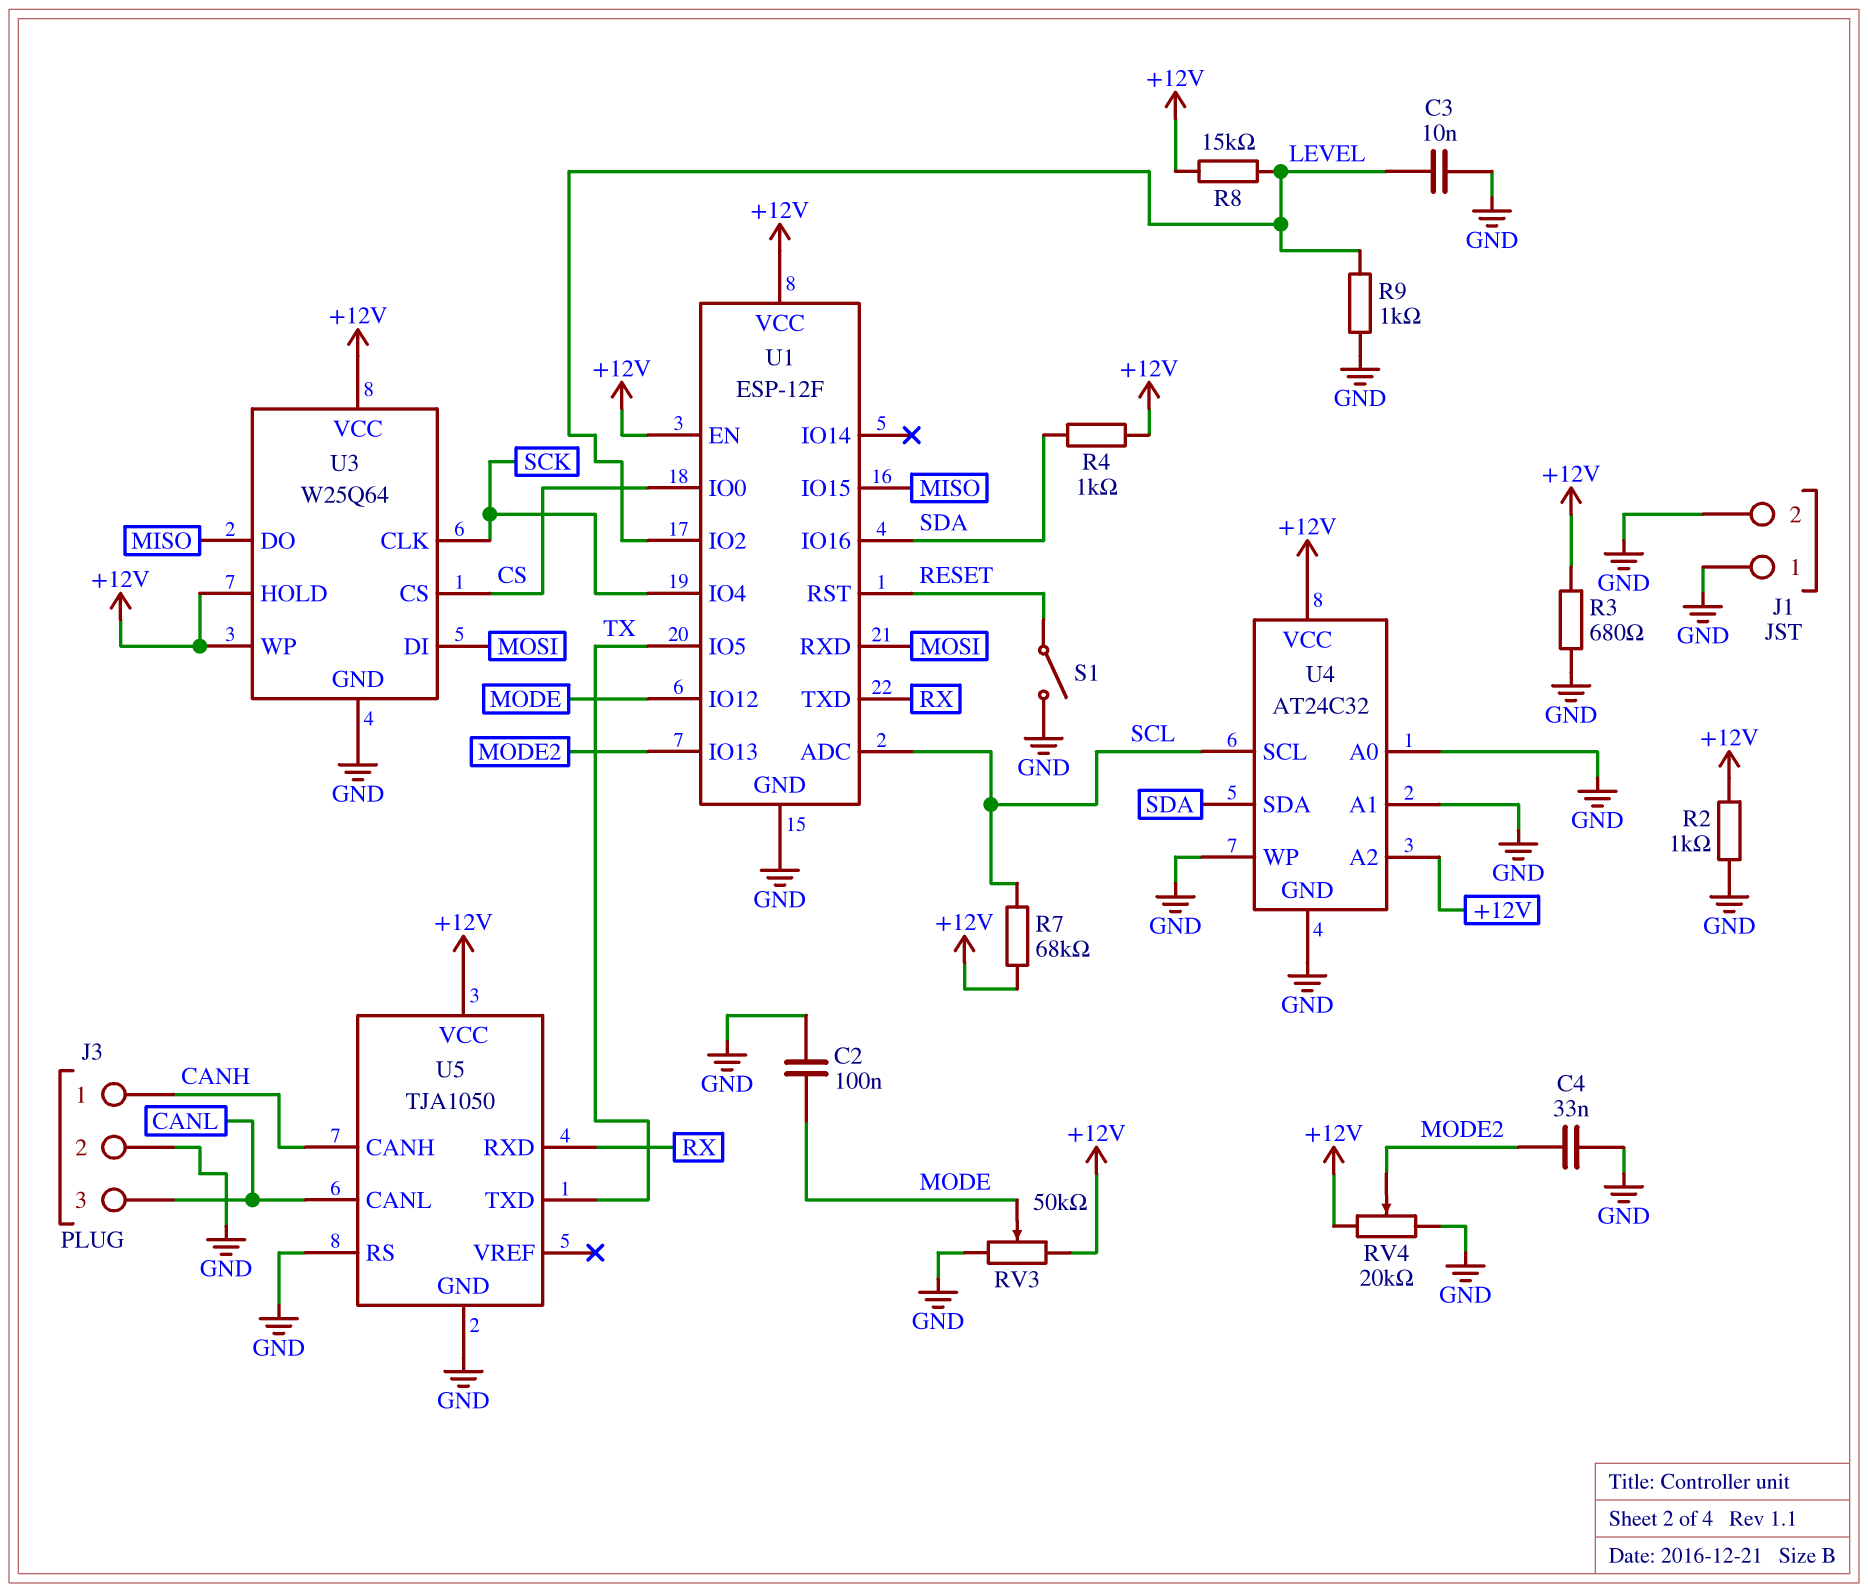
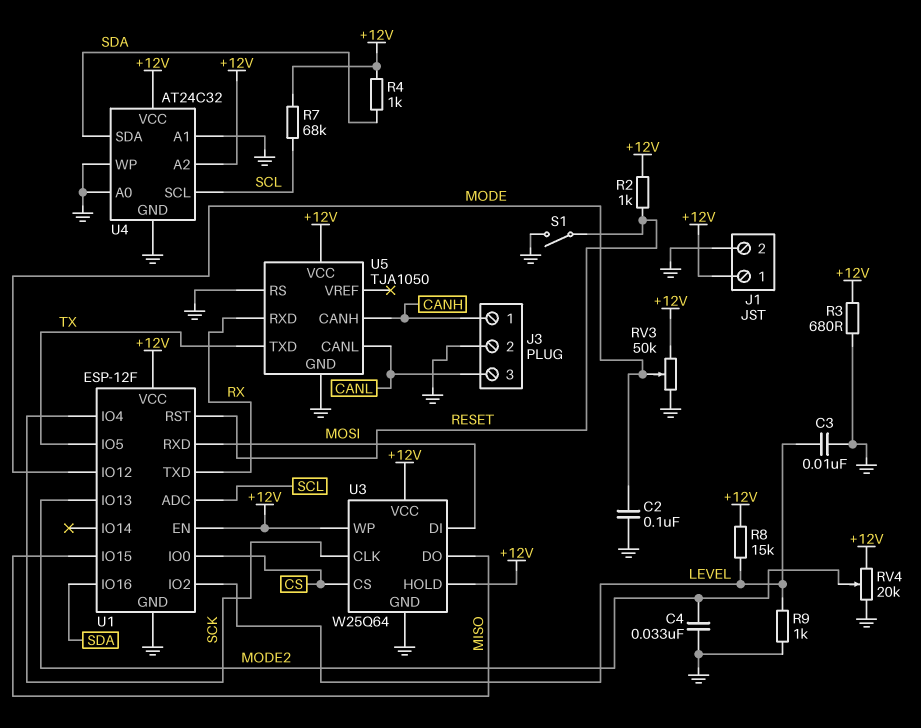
J1 pin 1: GND -> +12V
R2: 1k (+12V, GND) -> 1k (+12V, RESET)

